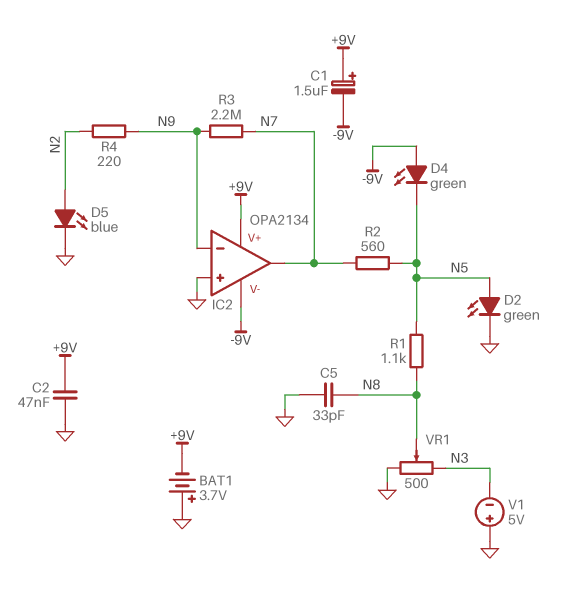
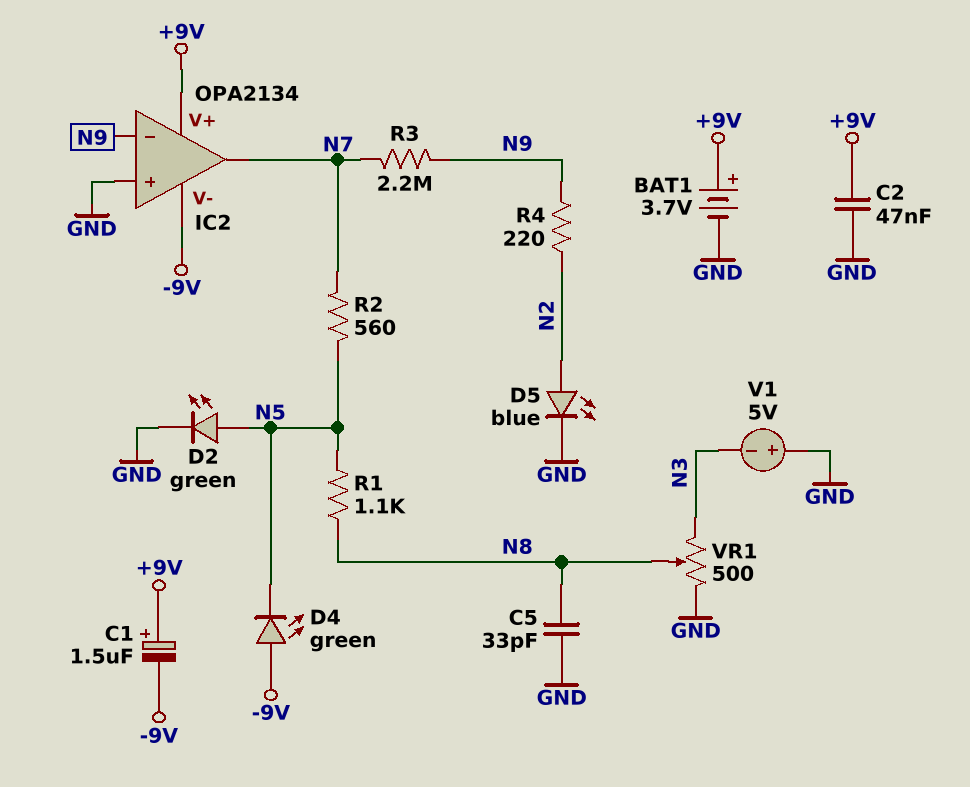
BAT1: 3.7V (plus GND, minus +9V) -> 3.7V (plus +9V, minus GND)

